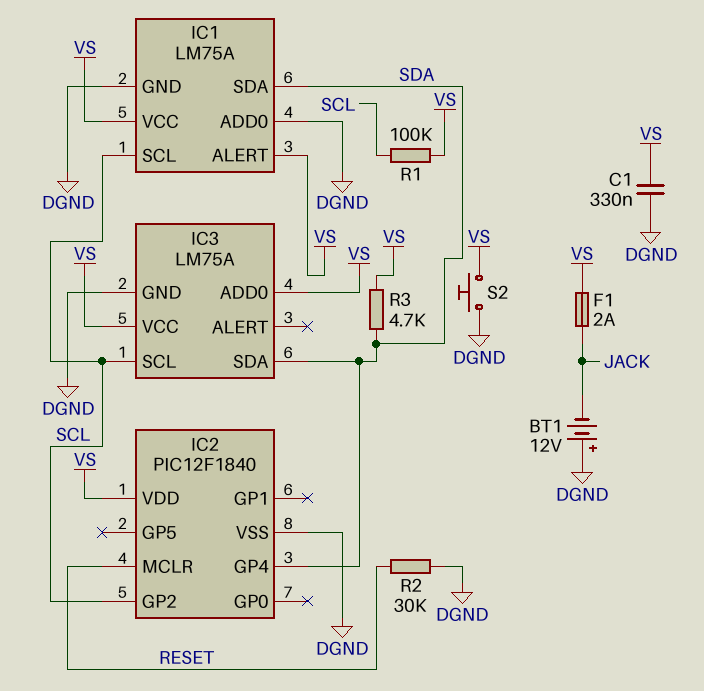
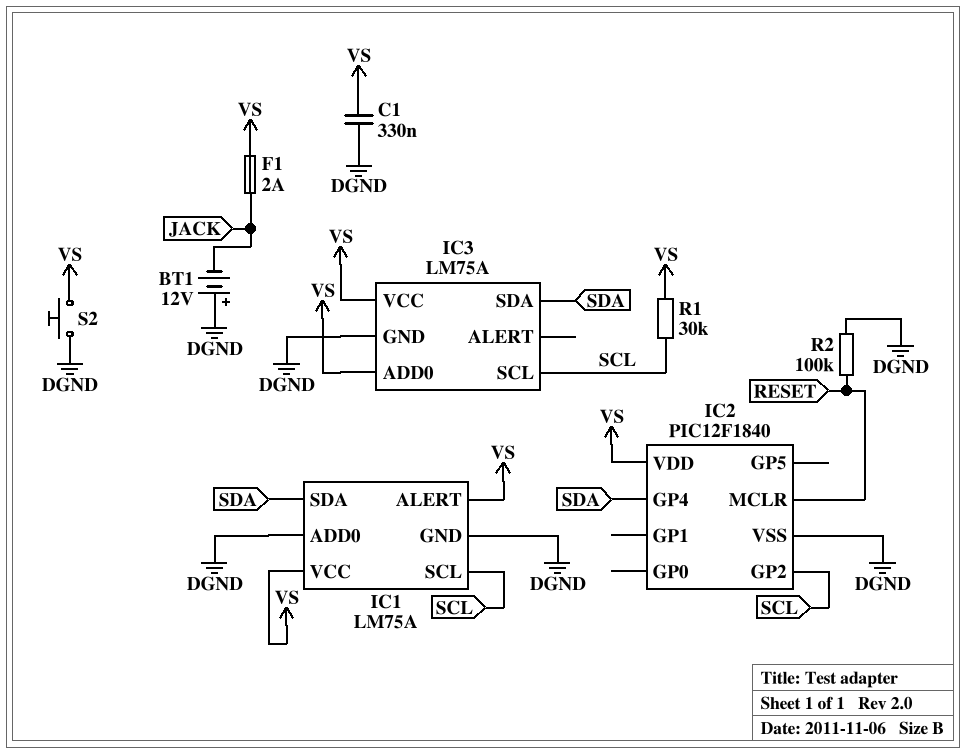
R1: 100k (SCL, VS) -> 30k (SCL, VS)
R2: 30k (DGND, RESET) -> 100k (DGND, RESET)
R3: 4.7k (SDA, VS) -> none

